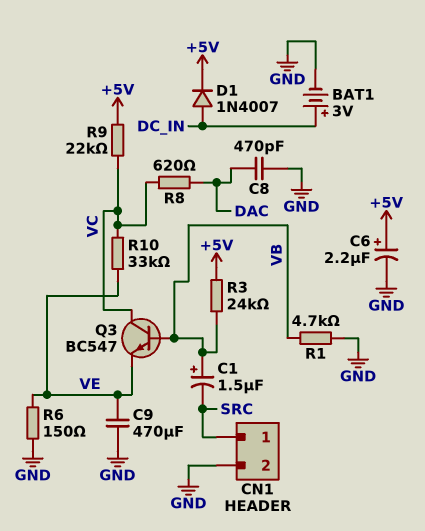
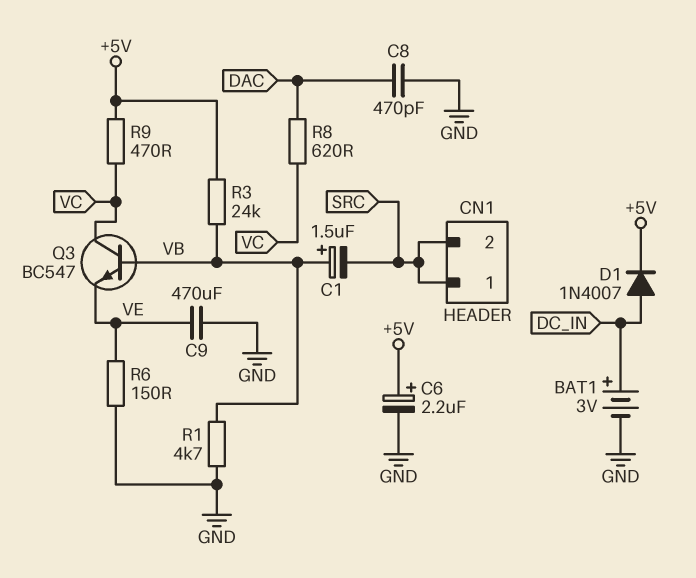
CN1 pin 2: GND -> SRC
R9: 22k (+5V, VC) -> 470 (+5V, VC)
R10: 33k (VC, VE) -> none

